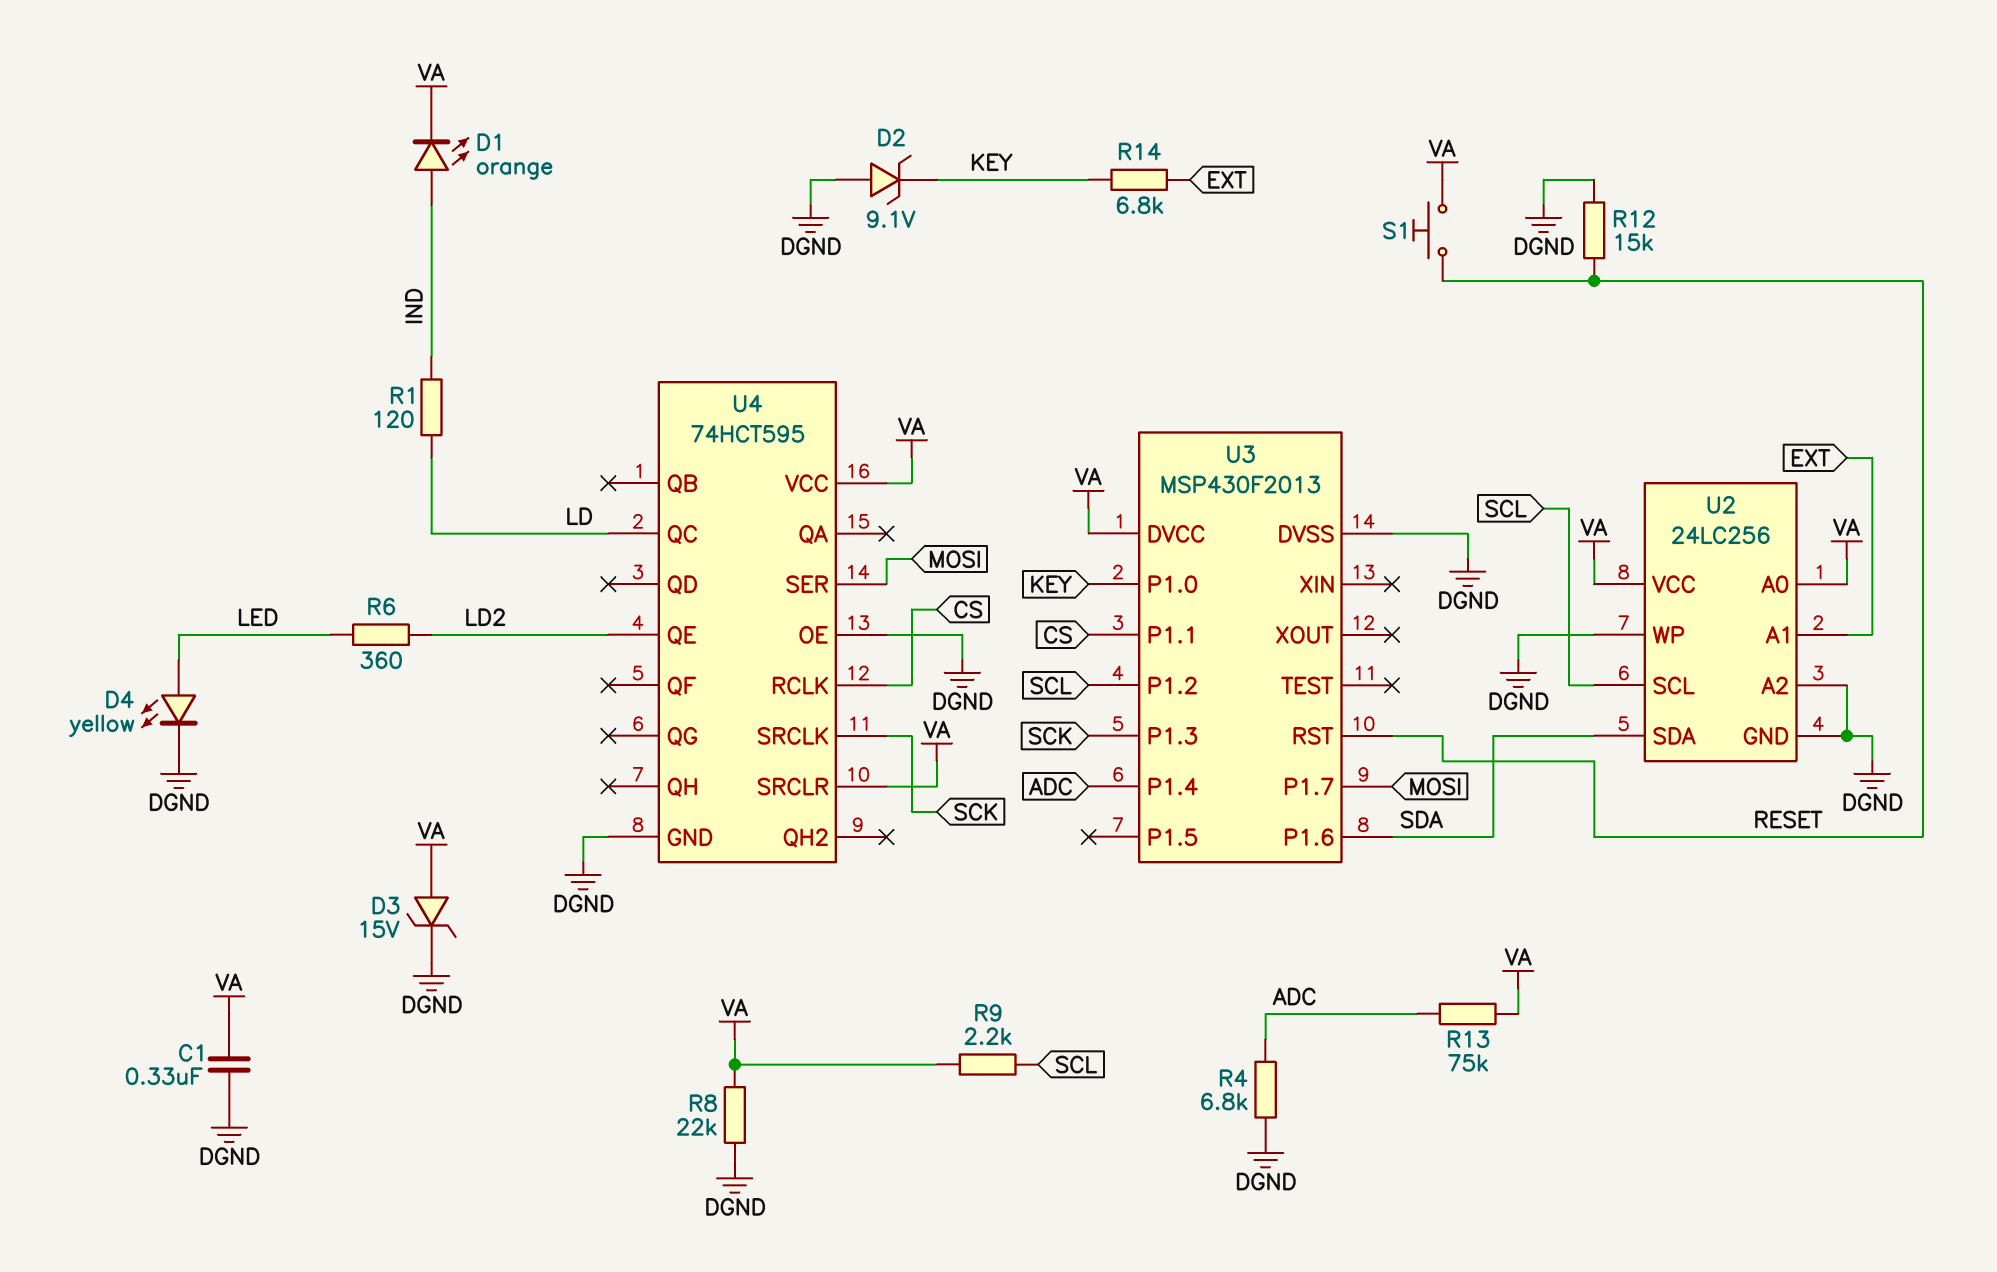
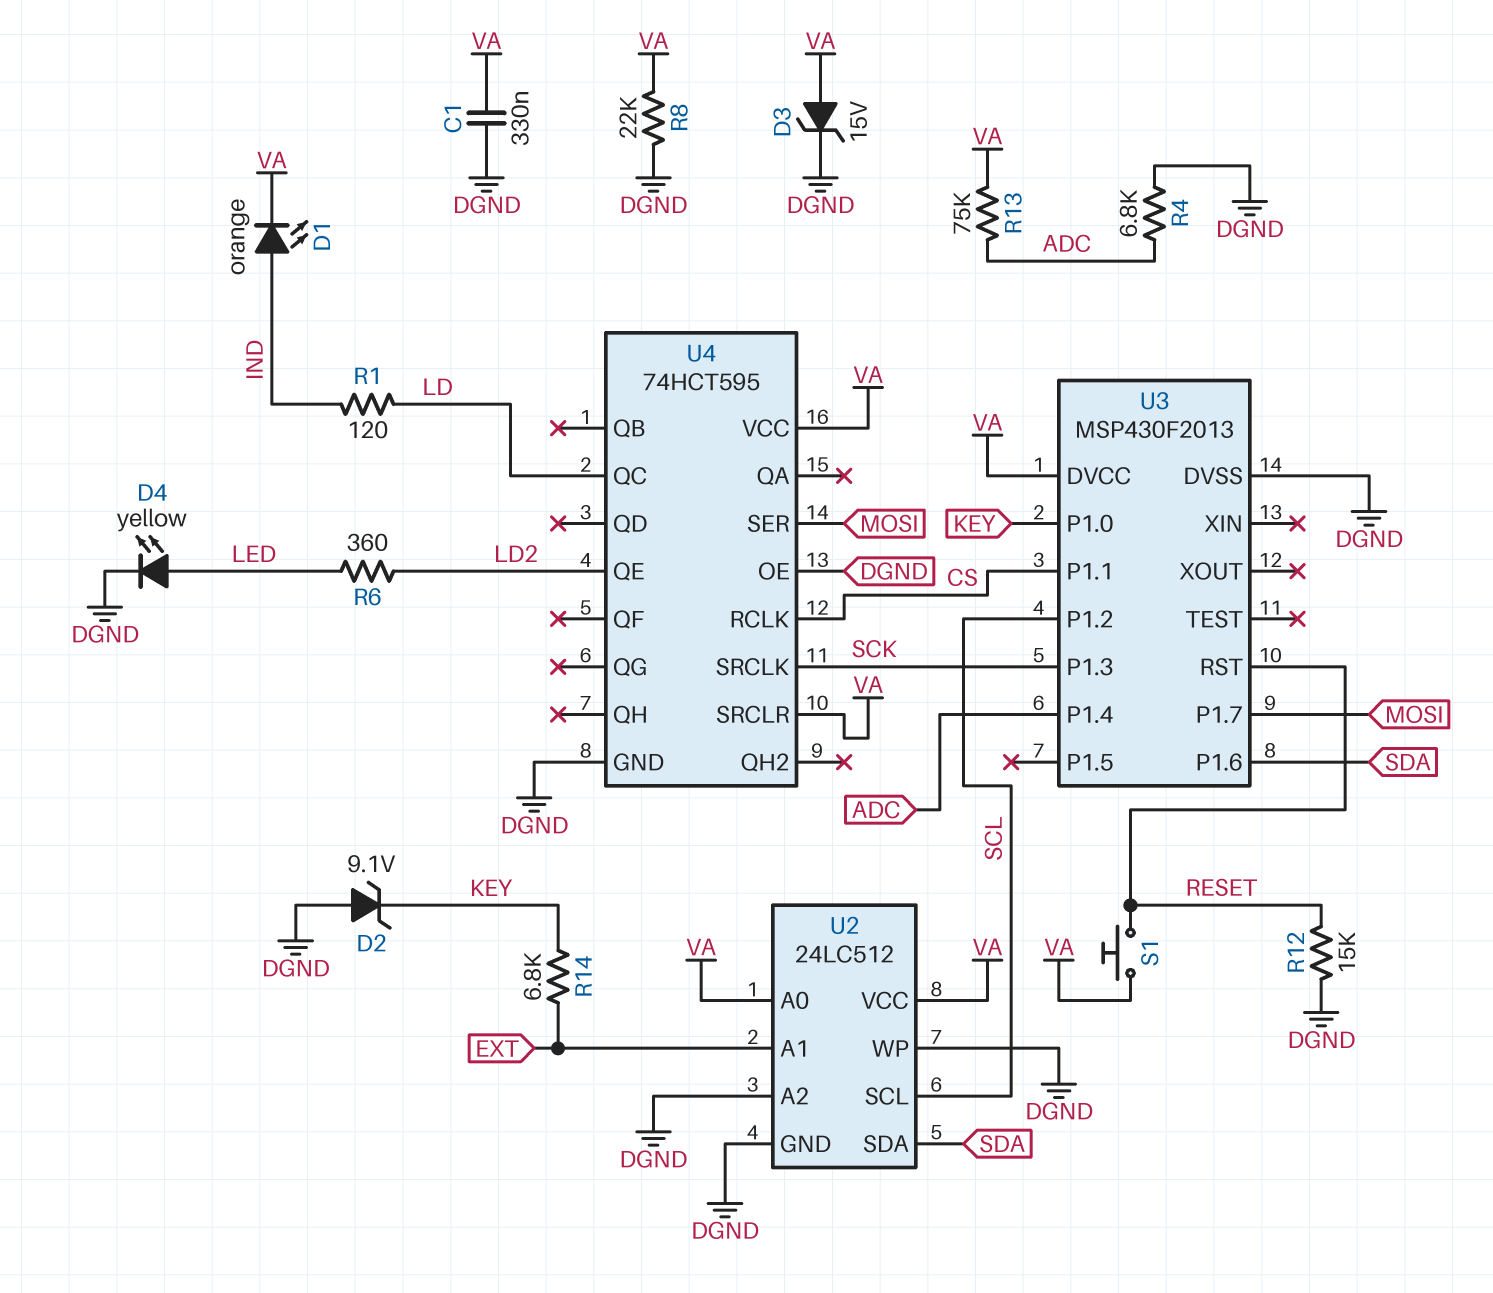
R9: 2.2k (SCL, VA) -> none
U2: 24LC256 -> 24LC512

